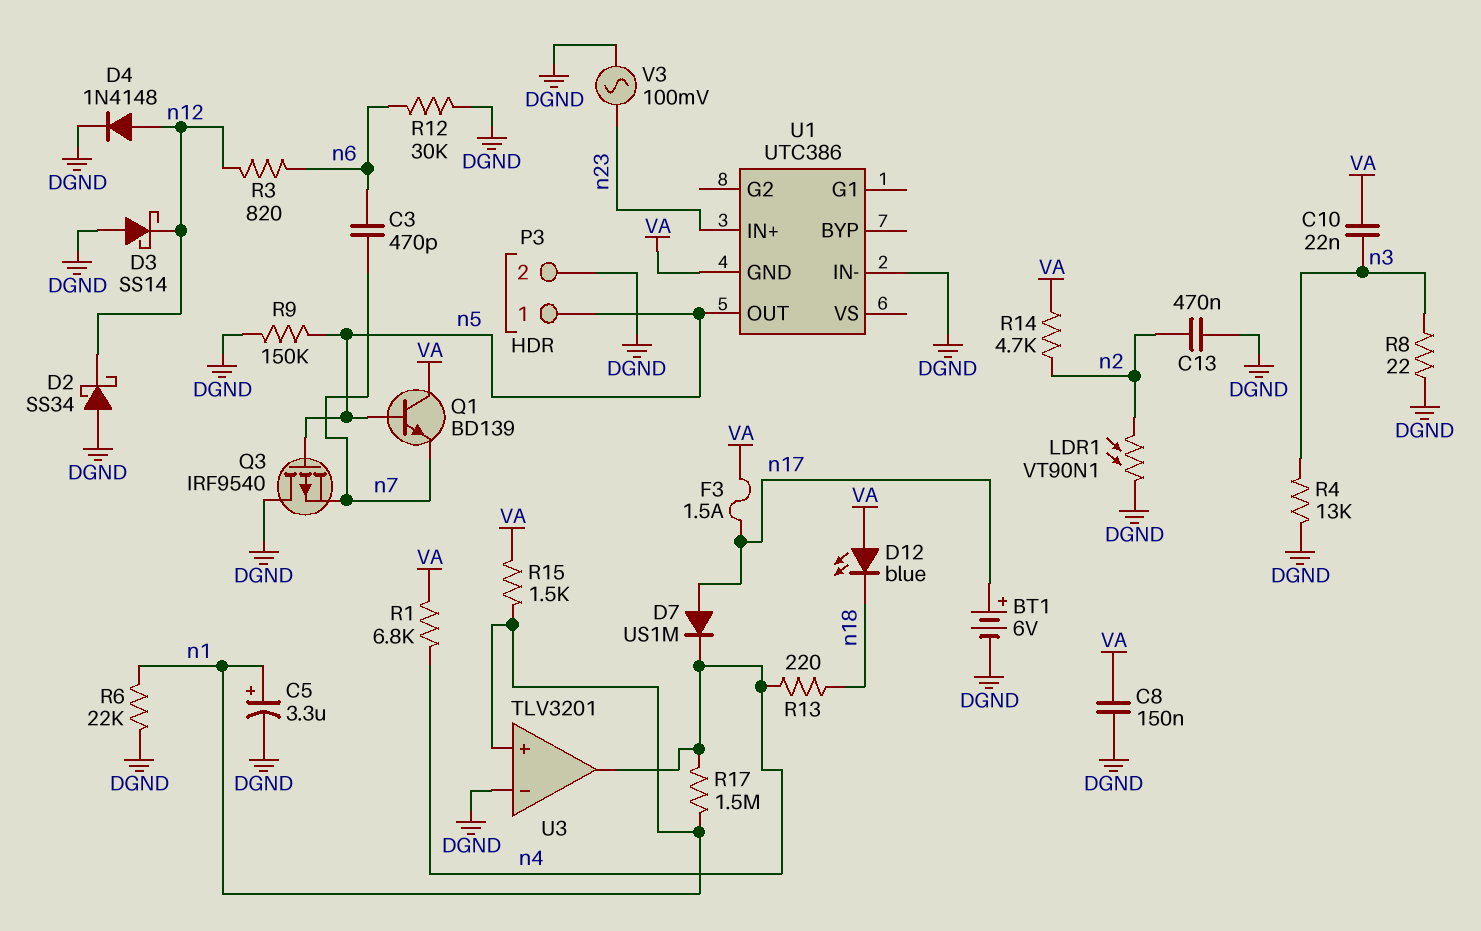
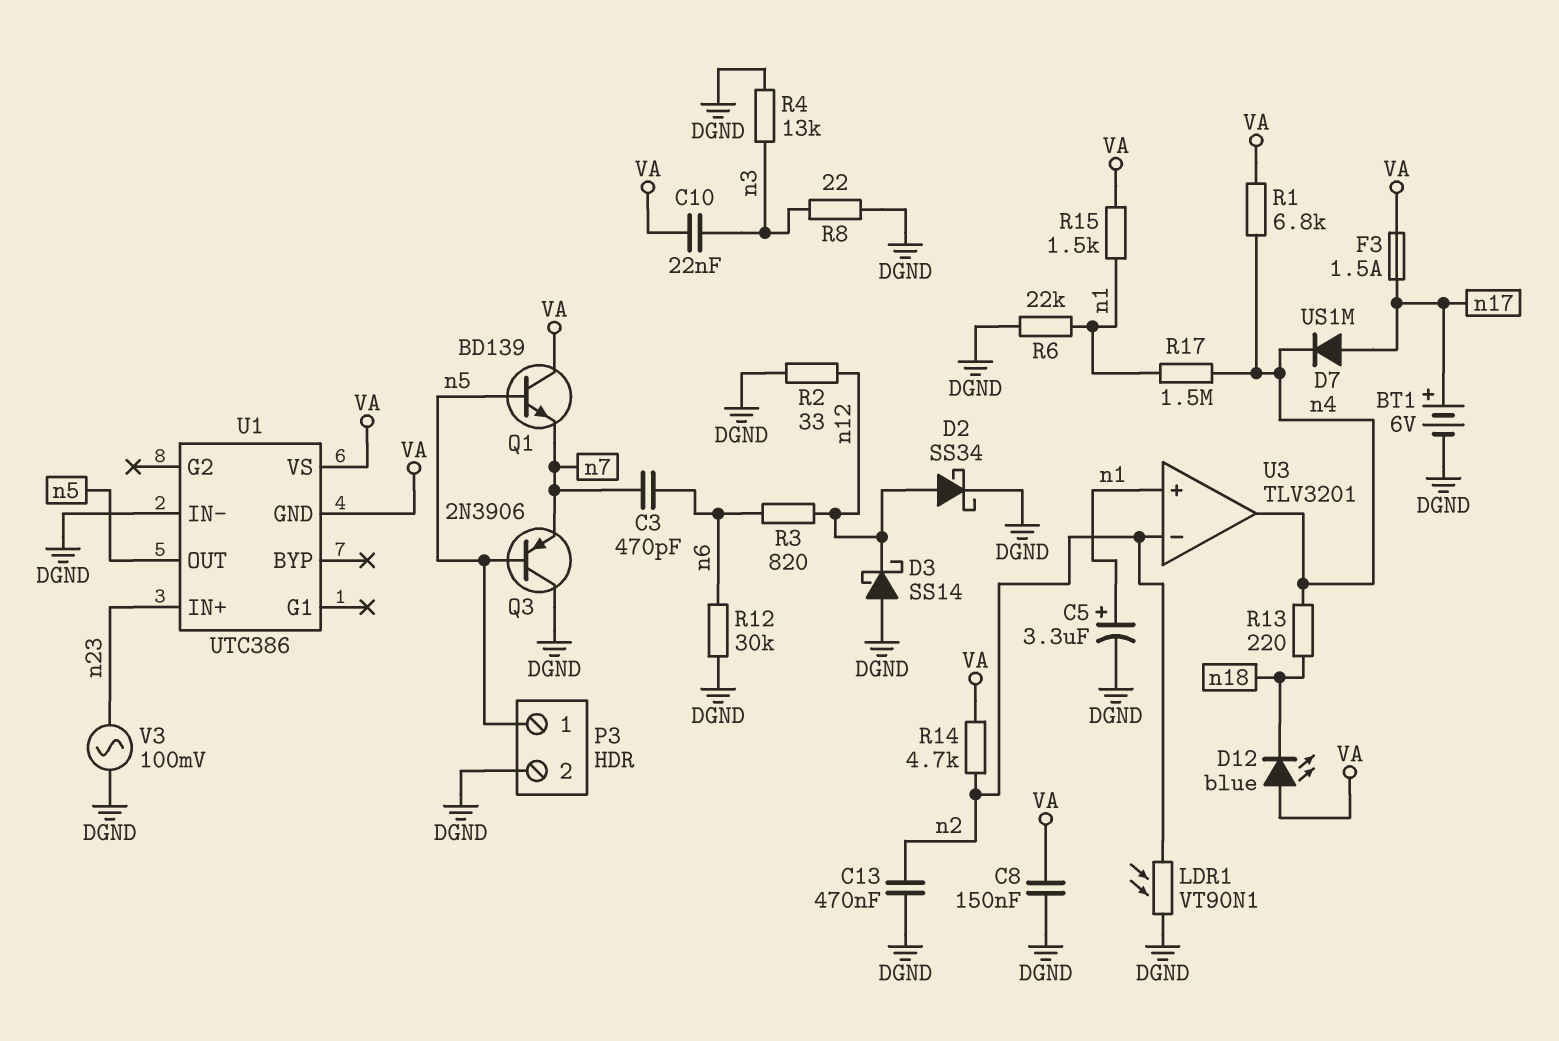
D2: schottky SS34 (A DGND, K n12) -> schottky SS34 (A n12, K DGND)
D4: diode 1N4148 (A n12, K DGND) -> none
Q3: PMOS IRF9540 (G n5, D DGND, S n7) -> PNP 2N3906 (B n5, C DGND, E n7)
R2: none -> 33 (DGND, n12)
R9: 150k (DGND, n5) -> none
U1 pin VS: none -> VA
U3 pin in-: DGND -> n2

